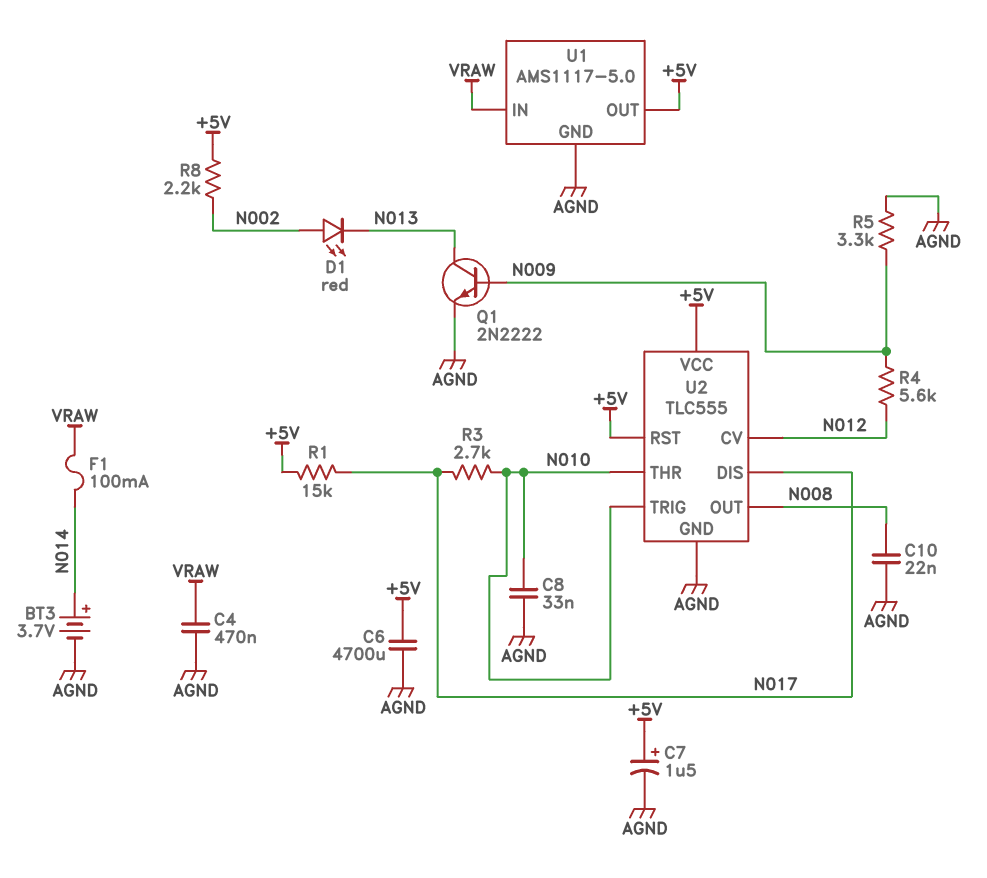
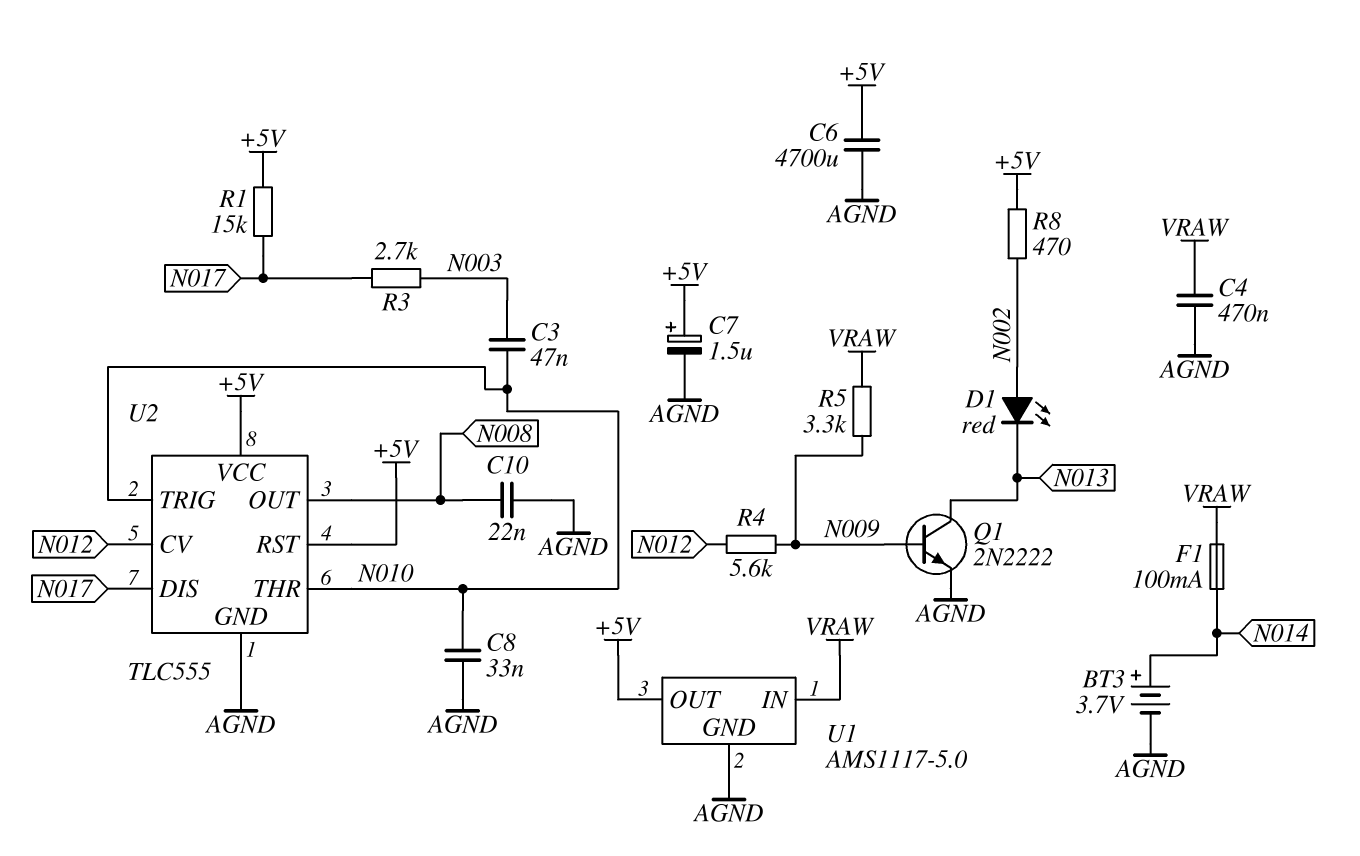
C3: none -> 47nF (N003, N010)
R3: 2.7k (N010, N017) -> 2.7k (N003, N017)
R5: 3.3k (AGND, N009) -> 3.3k (N009, VRAW)
R8: 2.2k (+5V, N002) -> 470 (+5V, N002)

